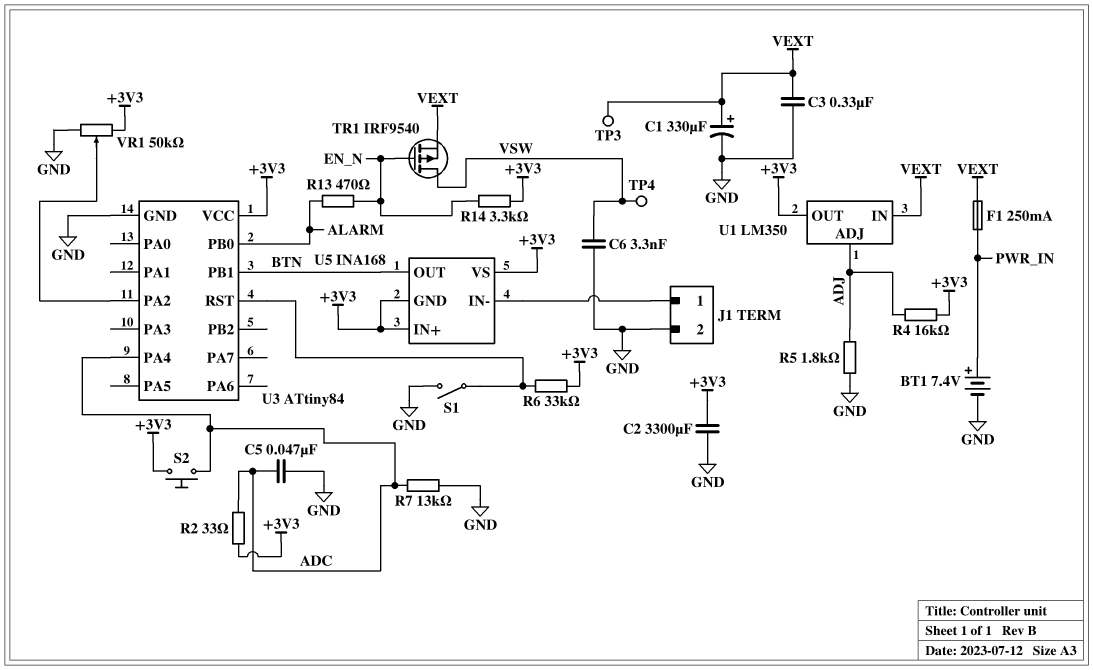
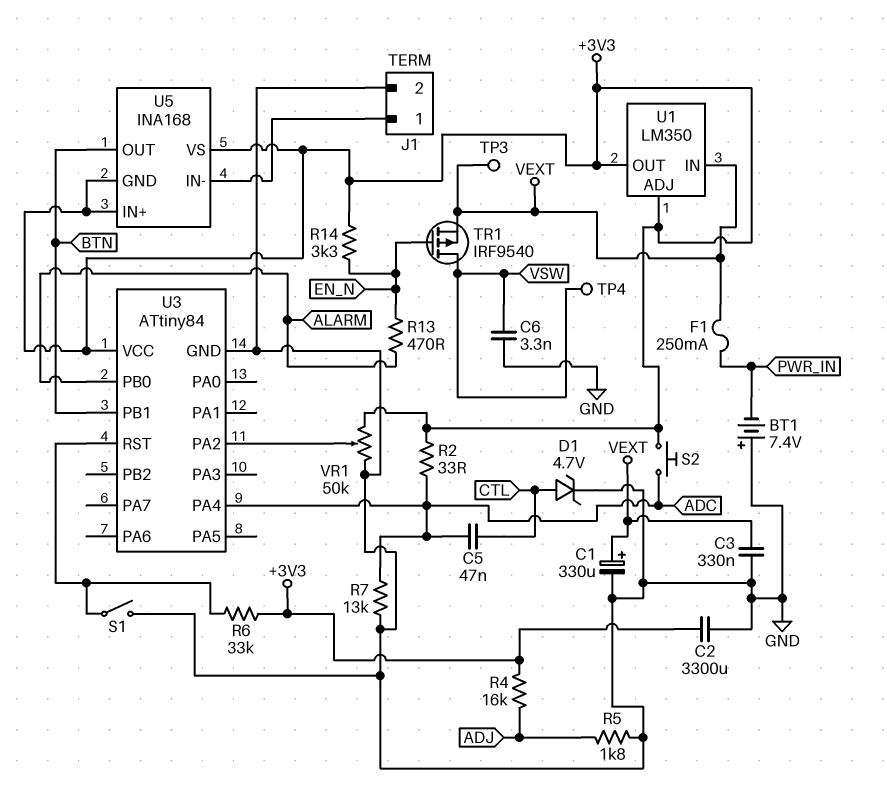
BT1: 7.4V (plus PWR_IN, minus GND) -> 7.4V (plus GND, minus PWR_IN)
C5: 47nF (ADC, GND) -> 47nF (ADC, CTL)
D1: none -> zener 4.7V (A CTL, K GND)
U1 pin ADJ: ADJ -> +3V3

